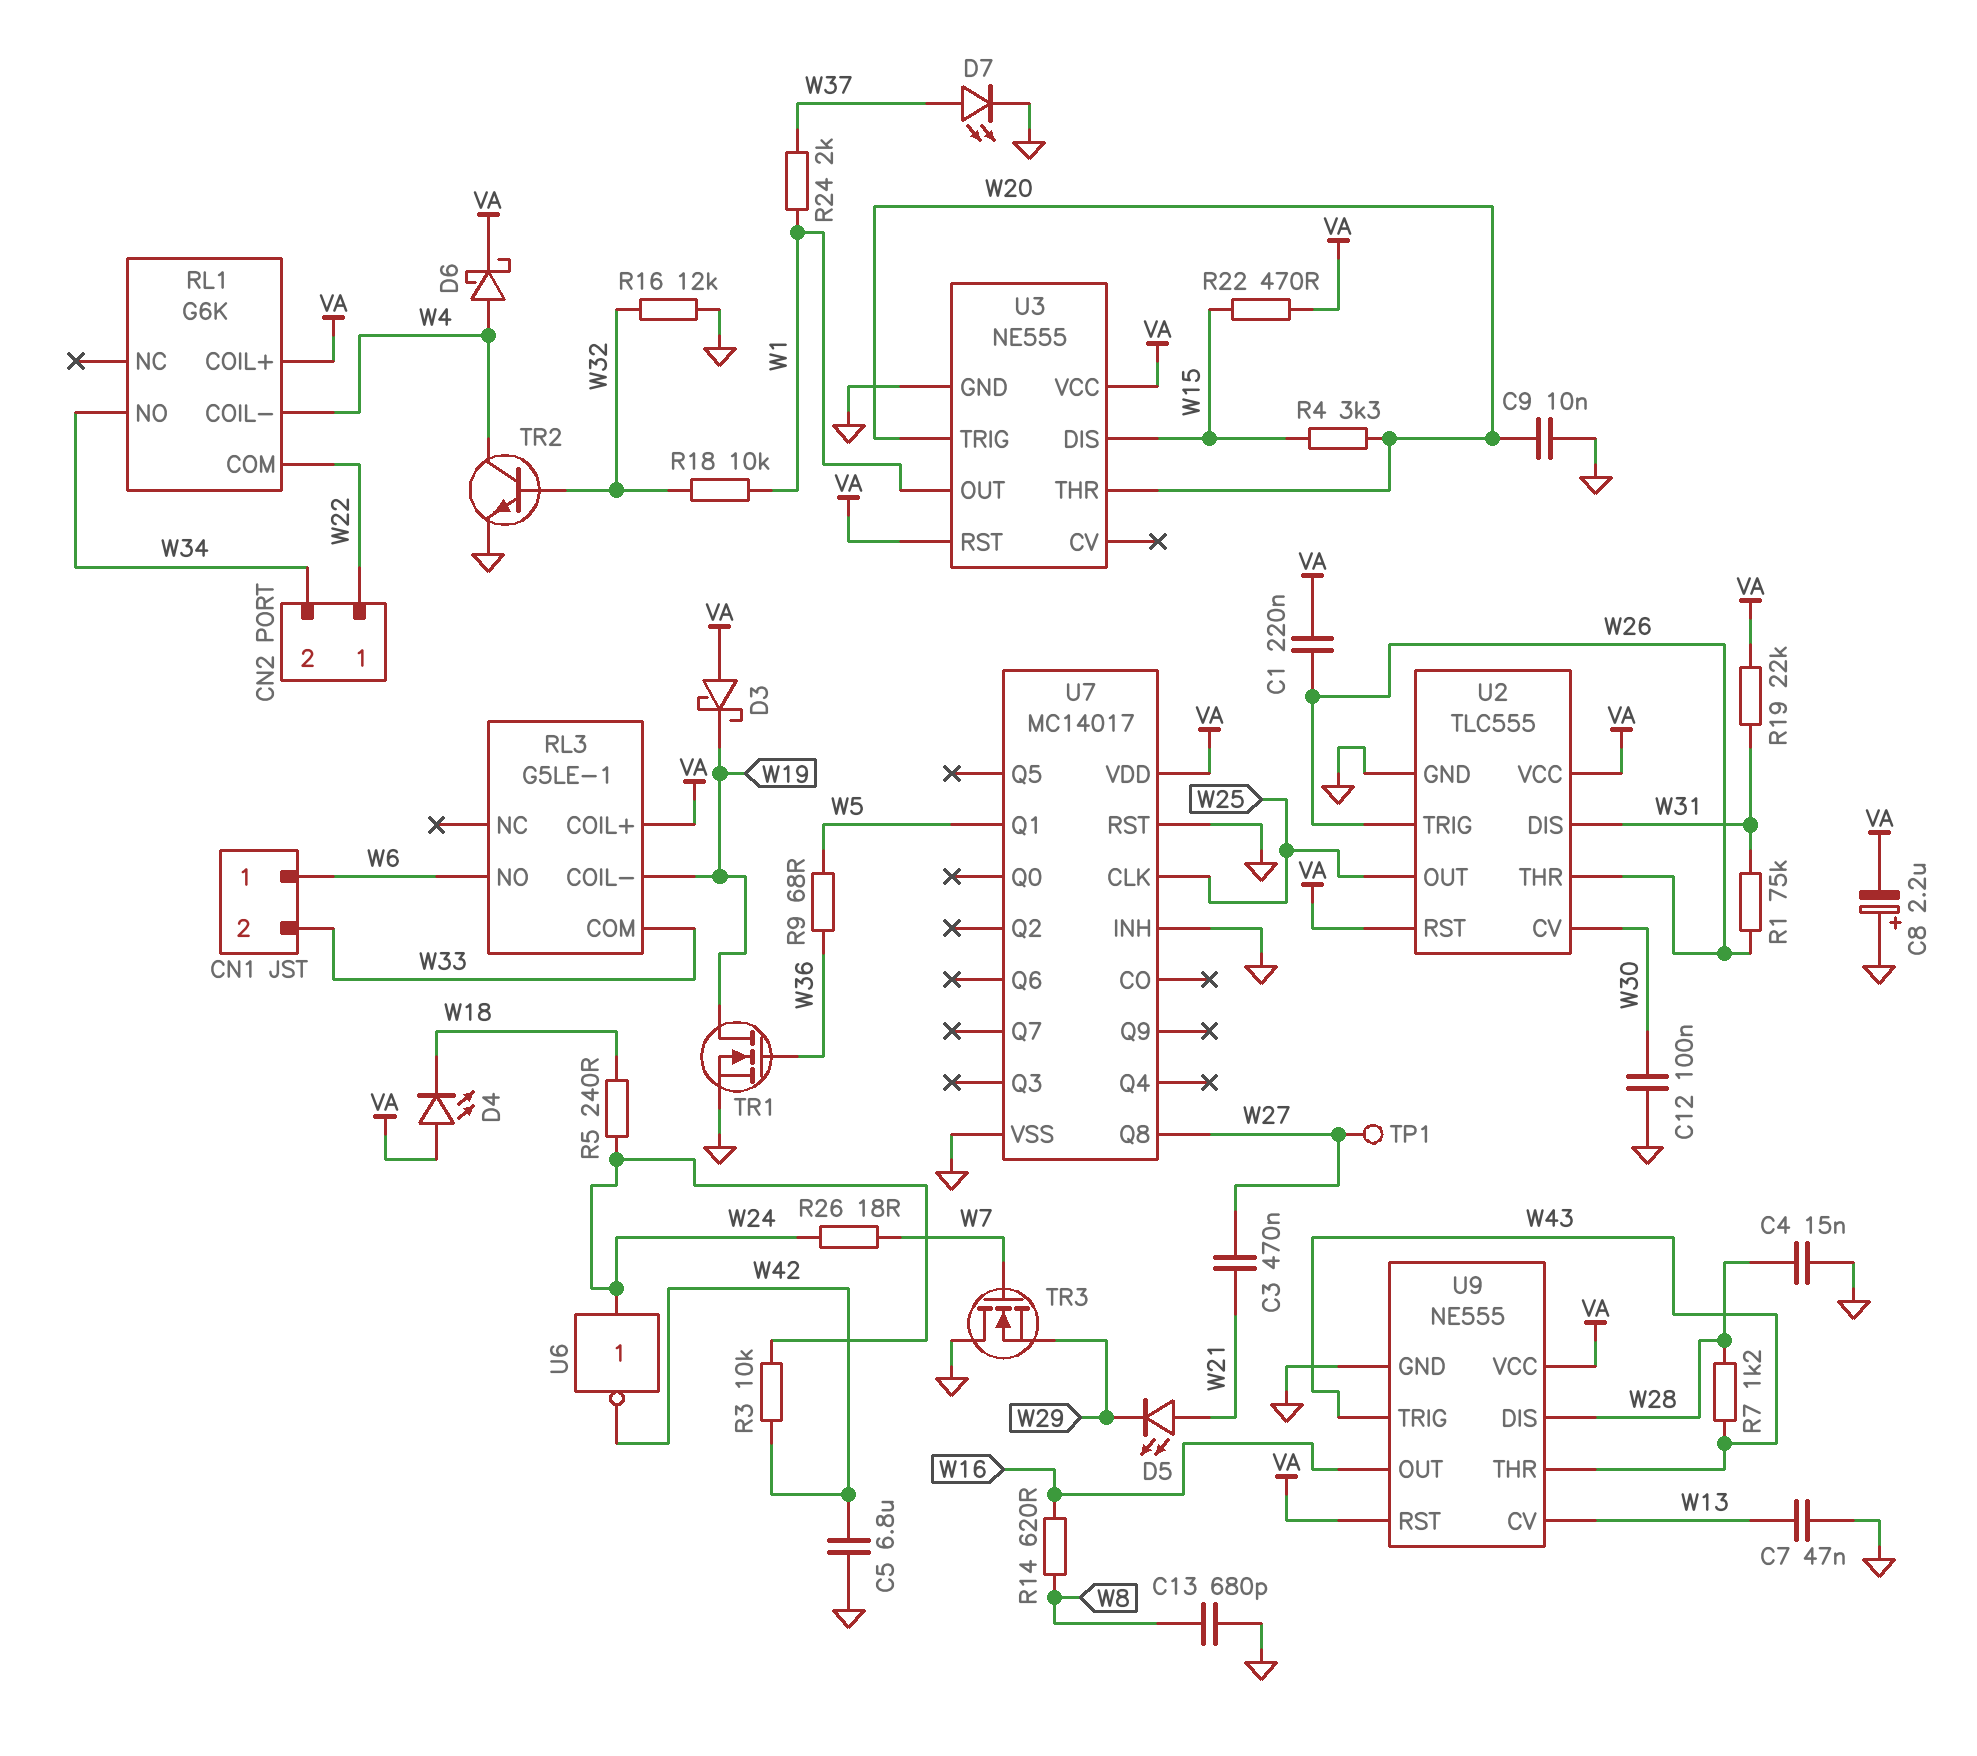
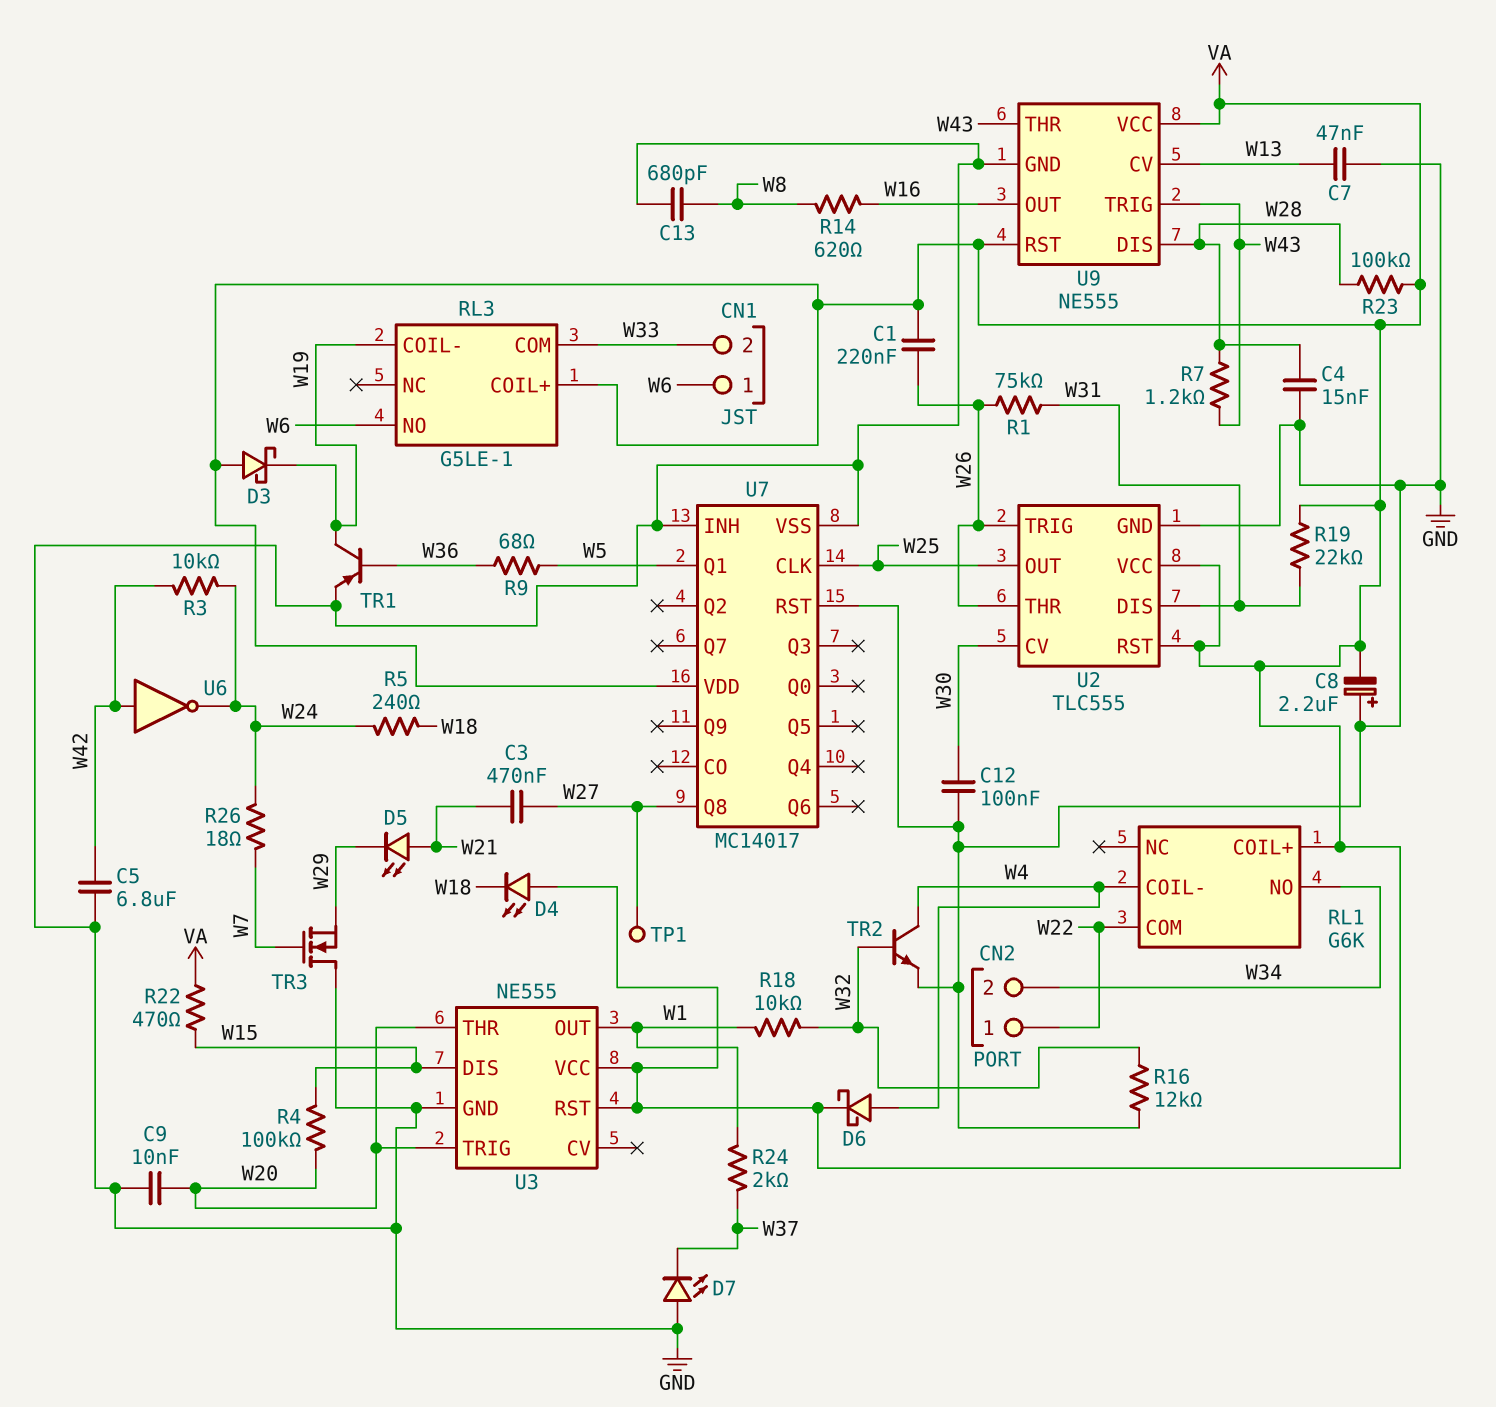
D7: LED (A W37, K GND) -> LED (A GND, K W37)
R4: 3.3k (W15, W20) -> 100k (W15, W20)
R23: none -> 100k (VA, W28)
TR1: NMOS (G W36, D W19, S GND) -> PNP (B W36, C W19, E GND)
U6: NOT (in W24, out W42) -> NOT (in W42, out W24)

